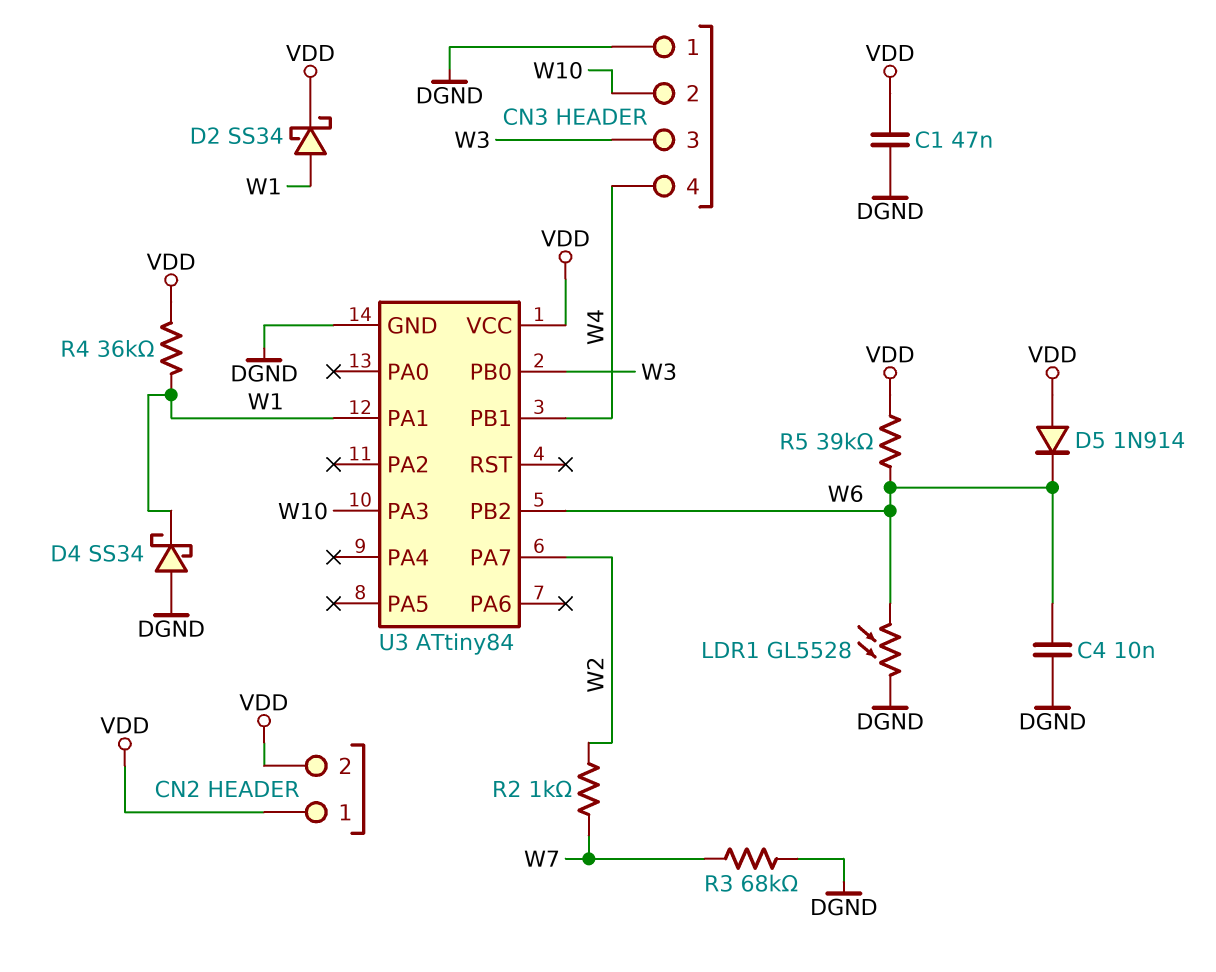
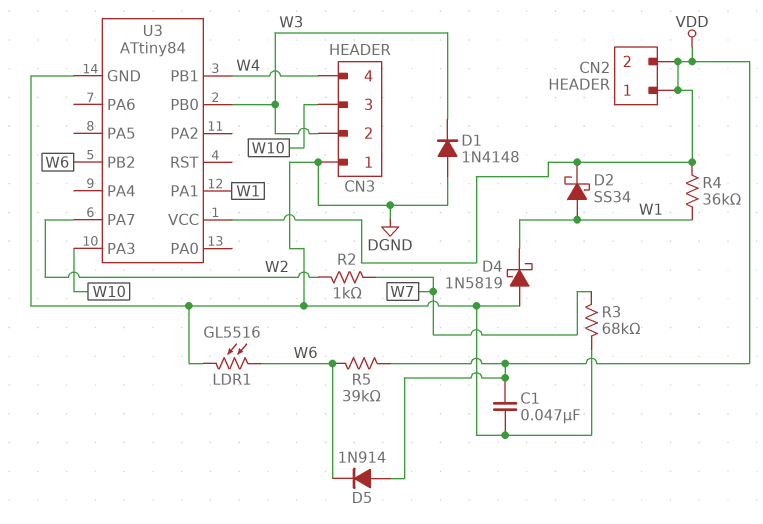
C4: 10nF (DGND, W6) -> none
CN3 pin 2: W10 -> W3
CN3 pin 3: W3 -> W10
D1: none -> diode 1N4148 (A DGND, K W3)
D4: schottky SS34 (A DGND, K W1) -> schottky 1N5819 (A DGND, K W1)
LDR1: GL5528 (DGND, W6) -> GL5516 (DGND, W6)

